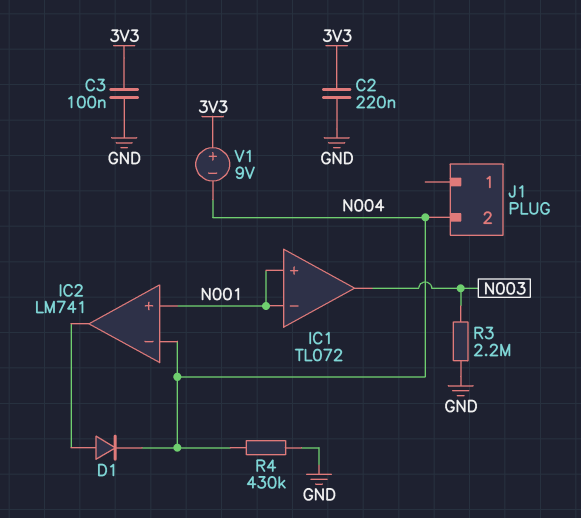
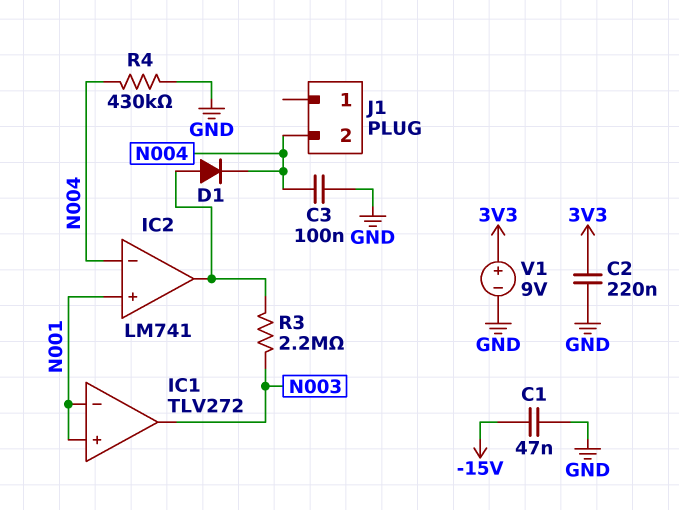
C1: none -> 47nF (-15V, GND)
C3: 100nF (3V3, GND) -> 100nF (GND, N004)
IC1: TL072 -> TLV272
R3: 2.2M (GND, N003) -> 2.2M (IC2/out, N003)
V1: 9V (plus 3V3, minus N004) -> 9V (plus 3V3, minus GND)

